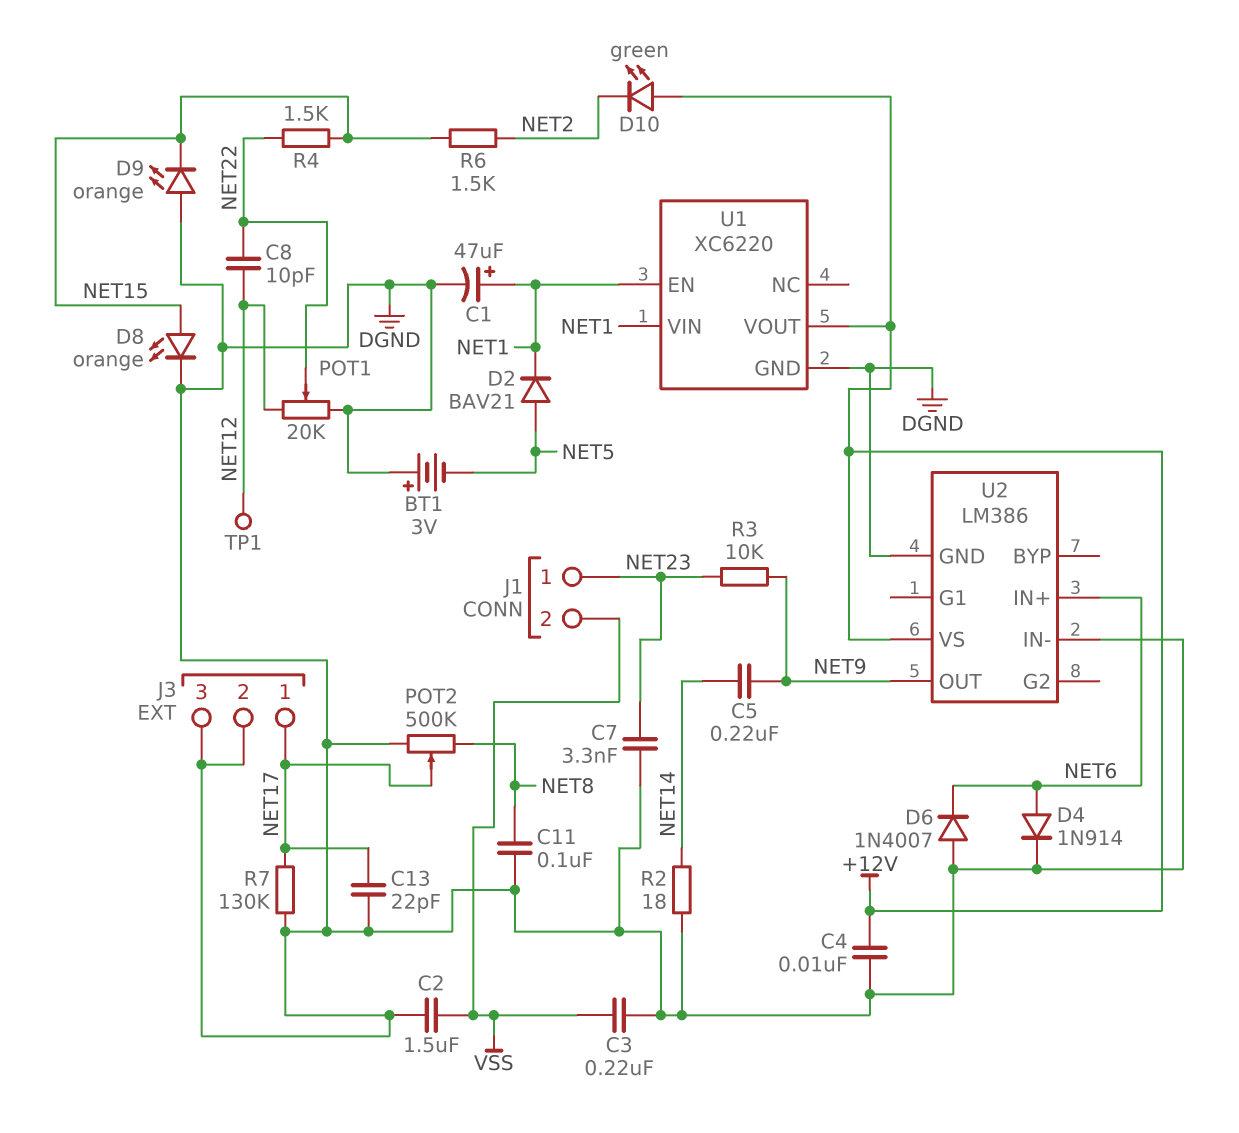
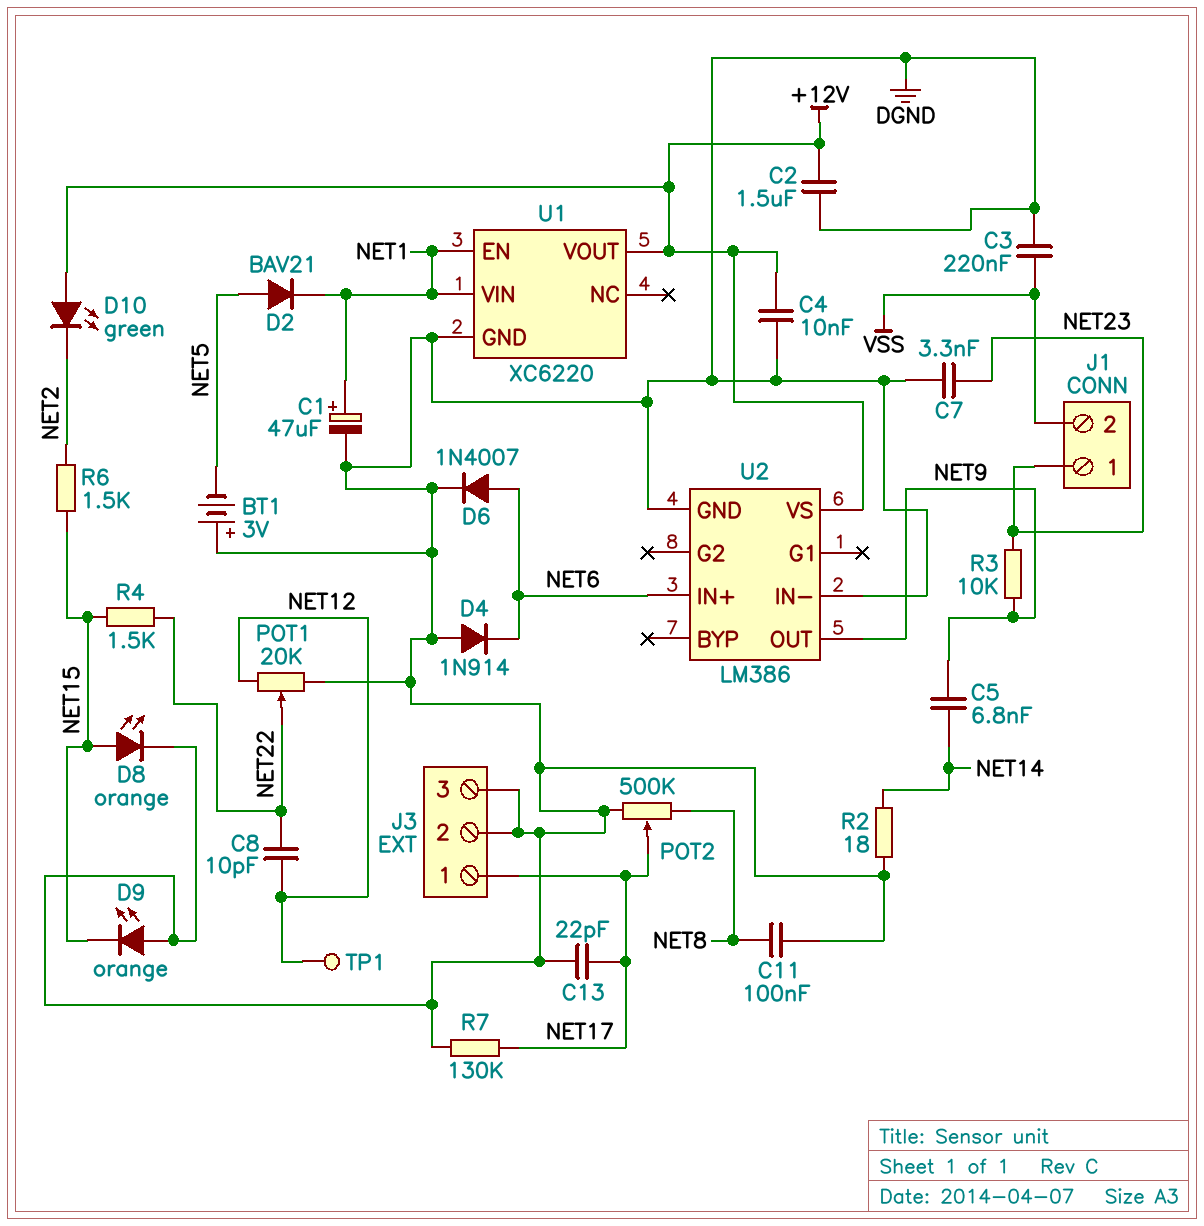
C2: 1.5uF (DGND, VSS) -> 1.5uF (+12V, DGND)
C5: 220nF (NET9, NET14) -> 6.8nF (NET9, NET14)
D4: diode 1N914 (A NET6, K DGND) -> diode 1N914 (A DGND, K NET6)
D6: diode 1N4007 (A DGND, K NET6) -> diode 1N4007 (A NET6, K DGND)

